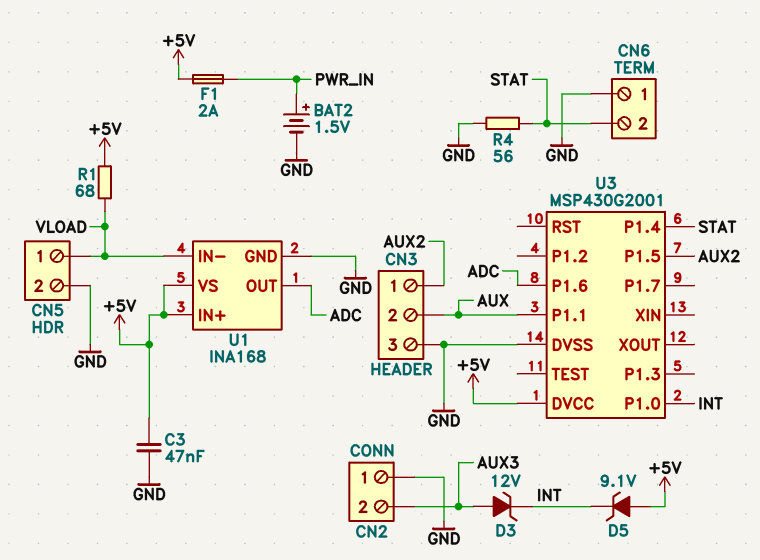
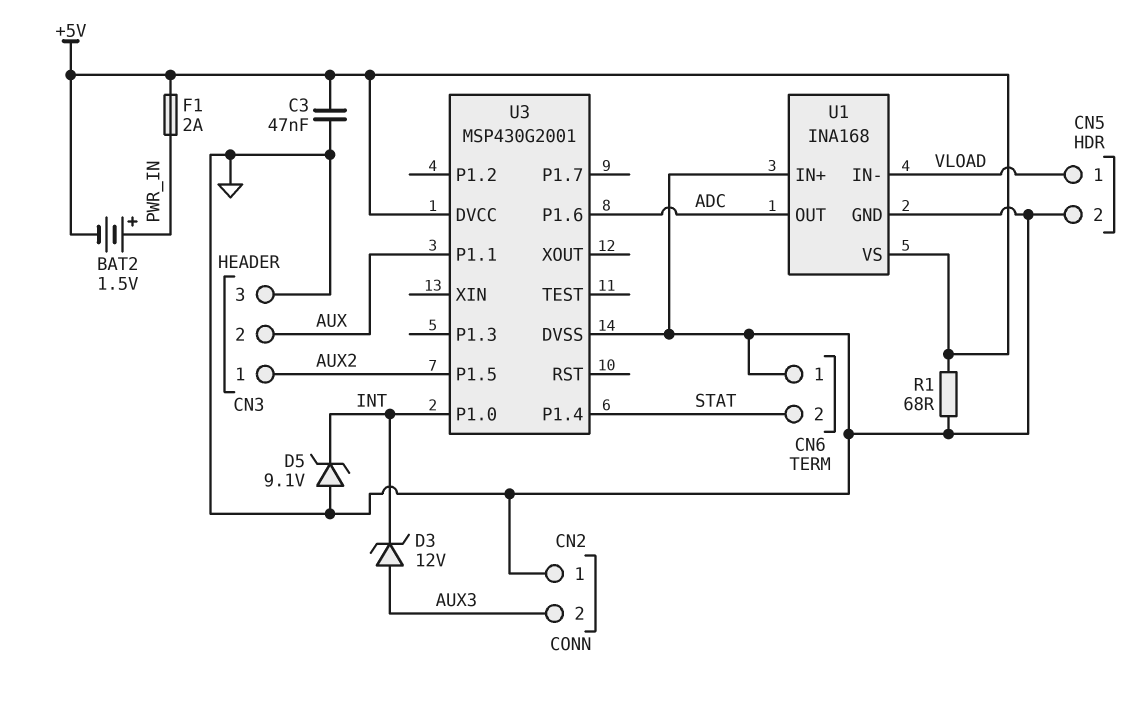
BAT2: 1.5V (plus PWR_IN, minus GND) -> 1.5V (plus PWR_IN, minus +5V)
D5: zener 9.1V (A +5V, K INT) -> zener 9.1V (A GND, K INT)
R1: 68 (+5V, VLOAD) -> 68 (+5V, GND)
R4: 56 (GND, STAT) -> none
U1 pin IN+: +5V -> GND

